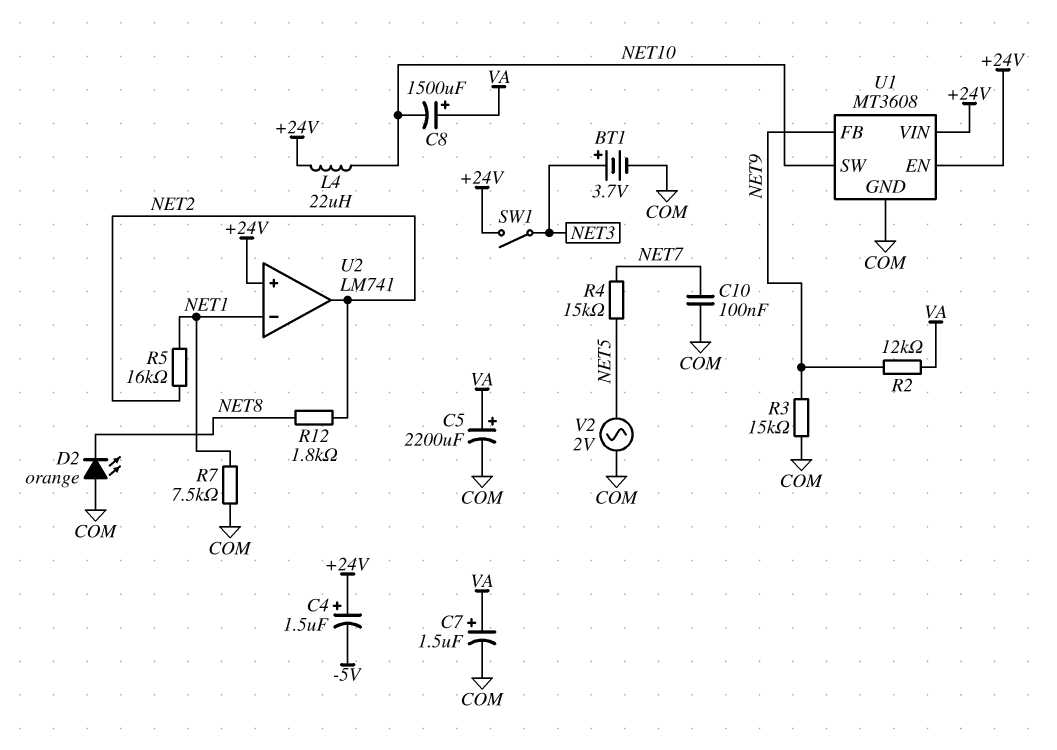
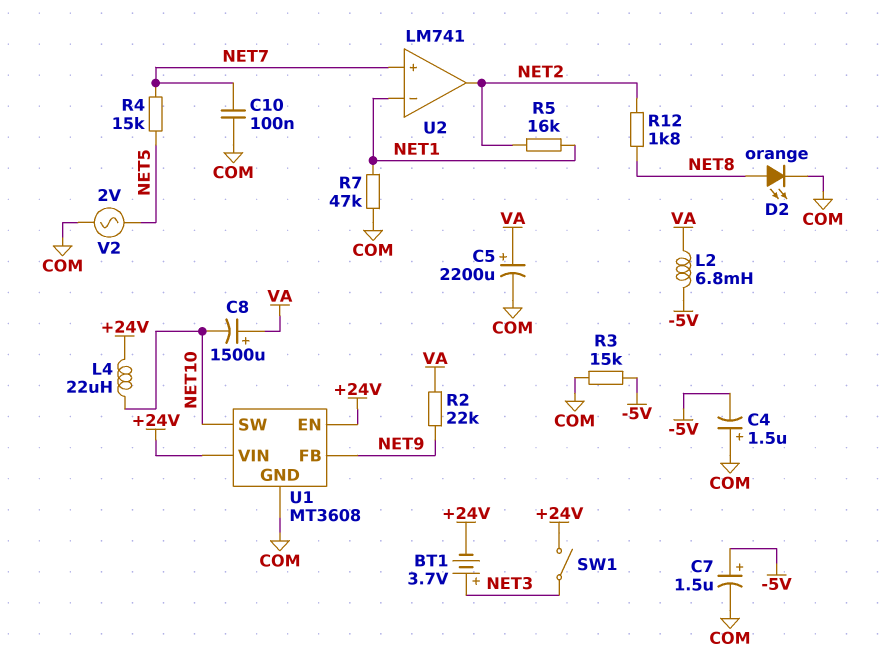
BT1: 3.7V (plus NET3, minus COM) -> 3.7V (plus NET3, minus +24V)
C4: 1.5uF (plus +24V, minus -5V) -> 1.5uF (plus COM, minus -5V)
C7: 1.5uF (plus VA, minus COM) -> 1.5uF (plus -5V, minus COM)
D2: LED orange (A COM, K NET8) -> LED orange (A NET8, K COM)
L2: none -> 6.8mH (-5V, VA)
R2: 12k (NET9, VA) -> 22k (NET9, VA)
R3: 15k (COM, NET9) -> 15k (-5V, COM)
R7: 7.5k (COM, NET1) -> 47k (COM, NET1)
U2 pin in+: +24V -> NET7

